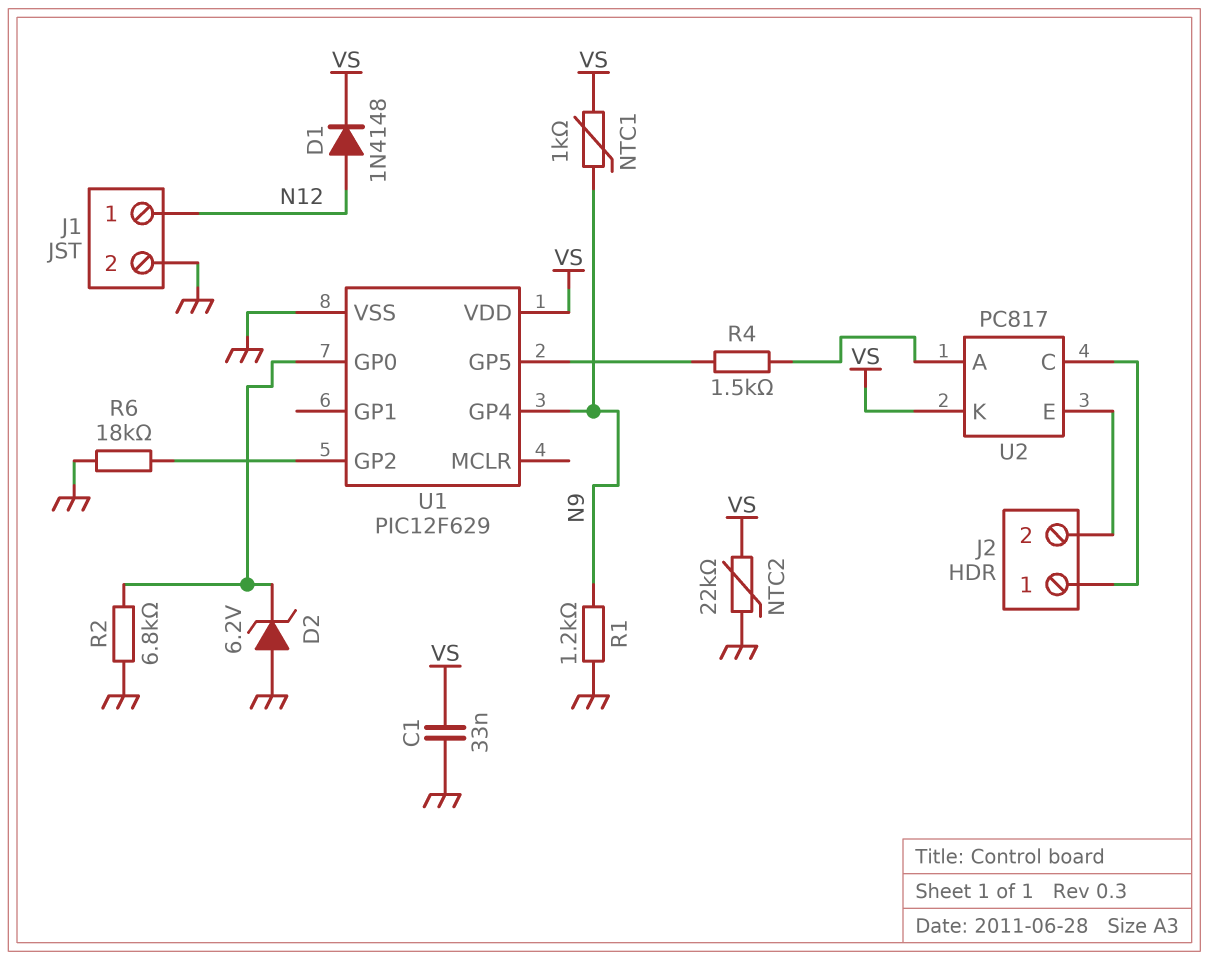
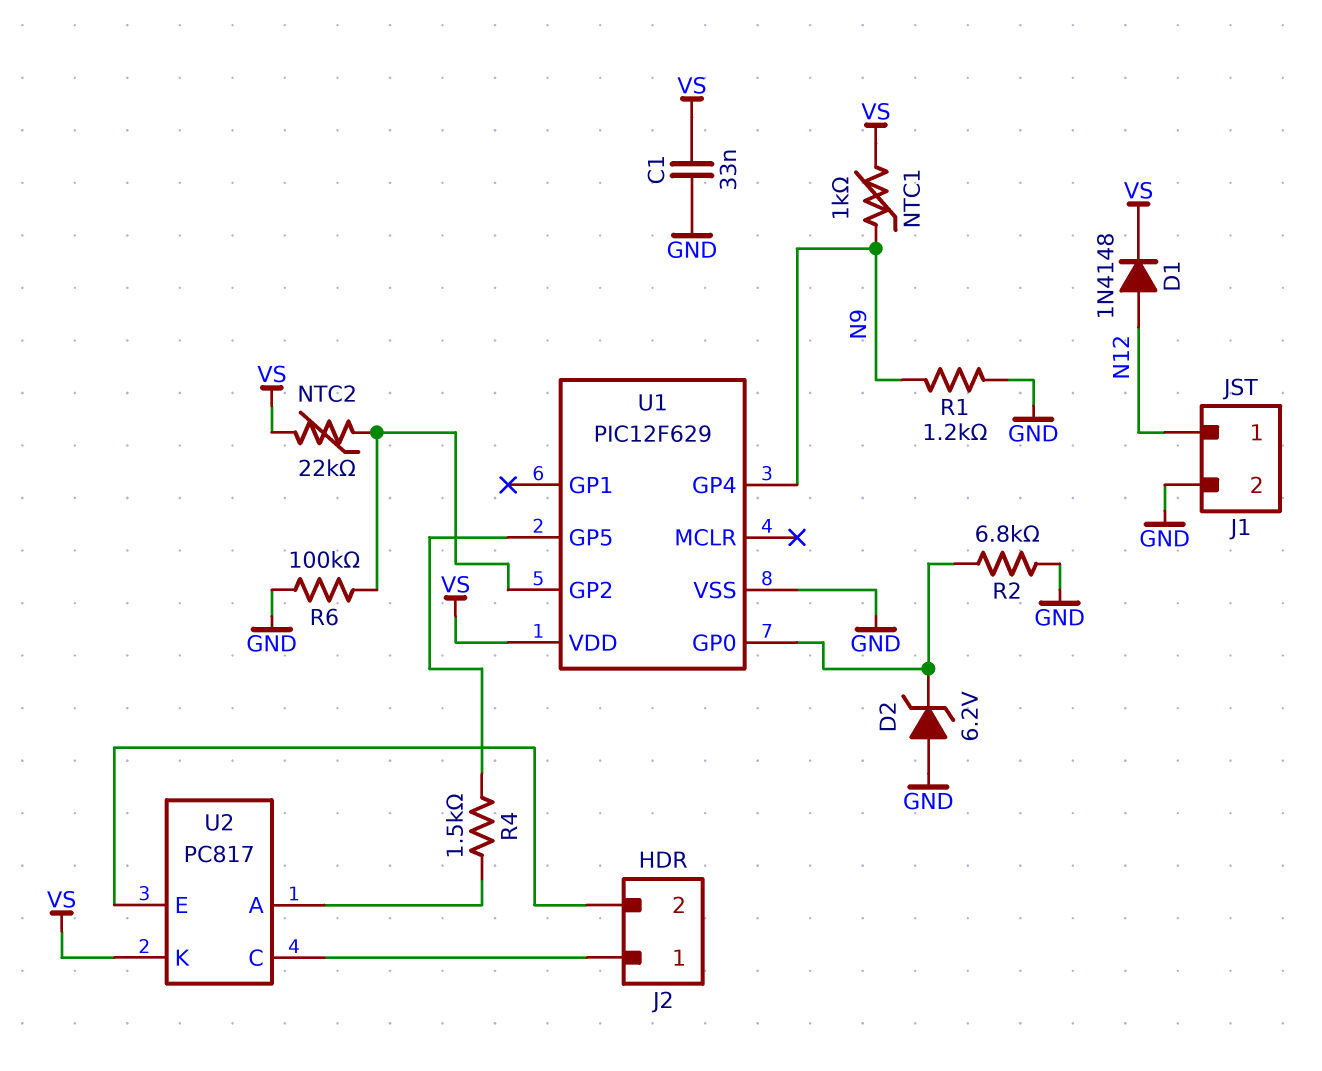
NTC2: 22k (GND, VS) -> 22k (U1/GP2, VS)
R6: 18k (GND, U1/GP2) -> 100k (GND, U1/GP2)

